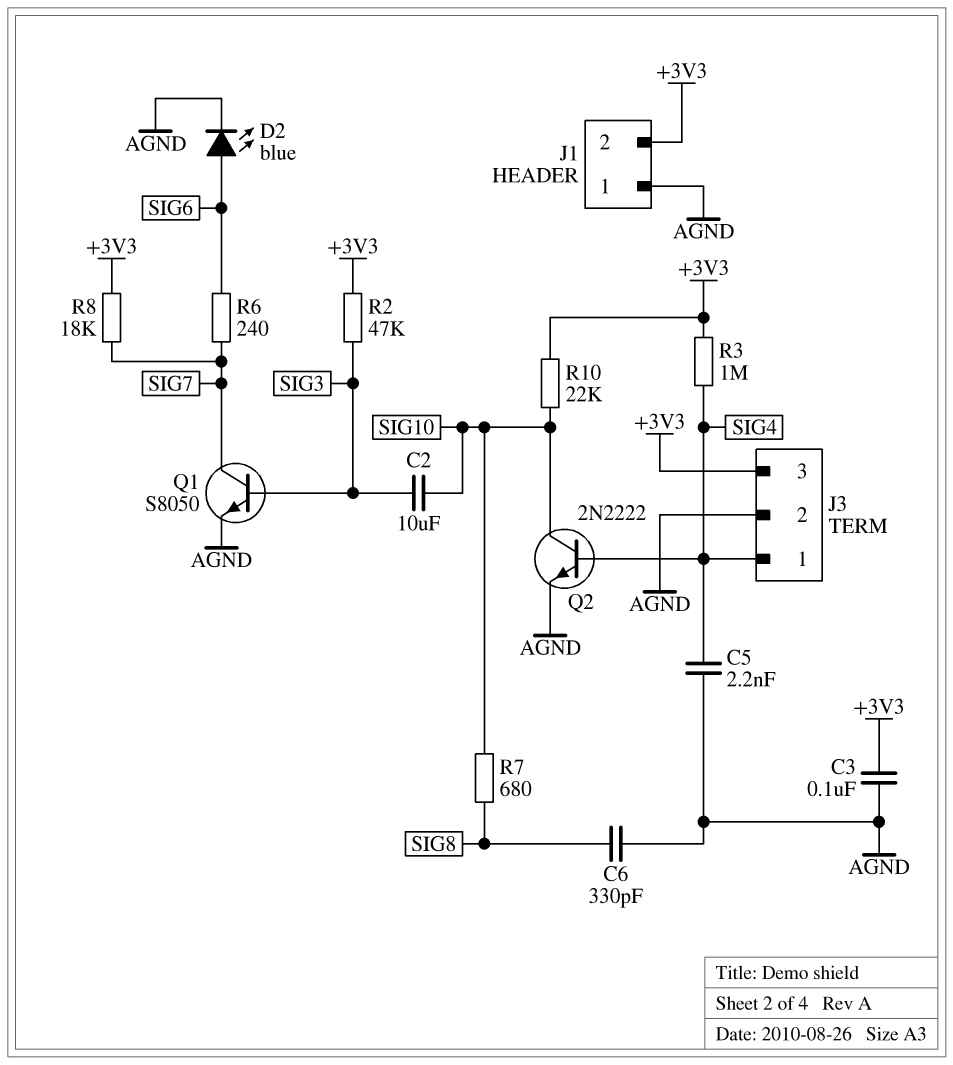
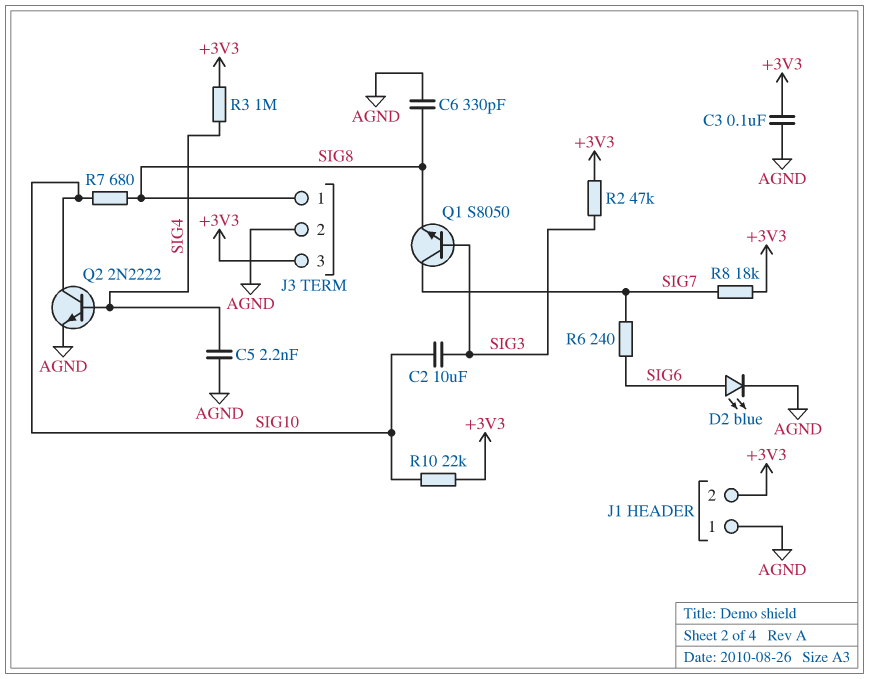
J3 pin 1: SIG4 -> SIG8
Q1: NPN S8050 (B SIG3, C SIG7, E AGND) -> NPN S8050 (B SIG3, C SIG7, E SIG8)

